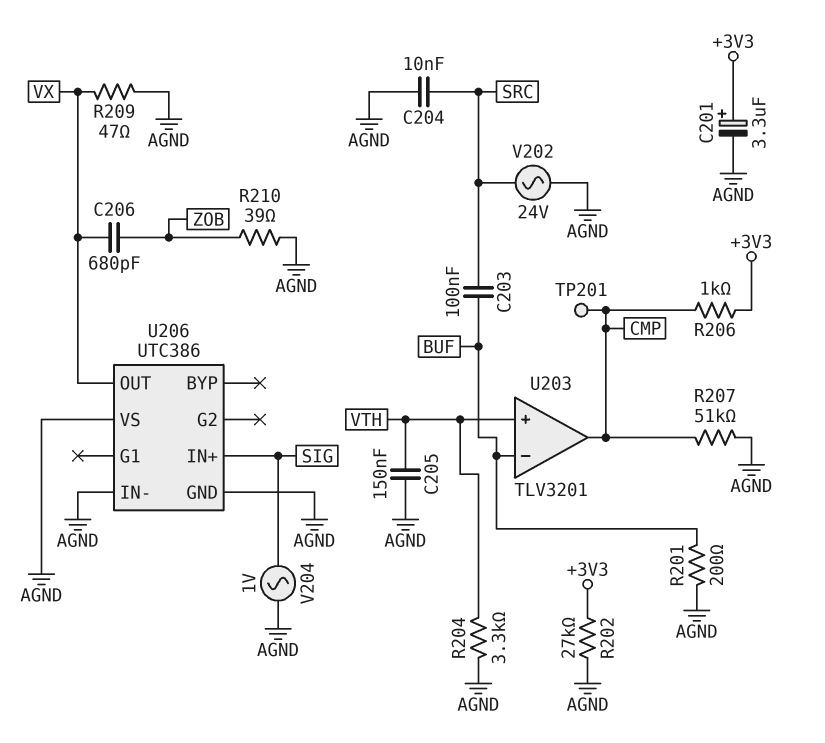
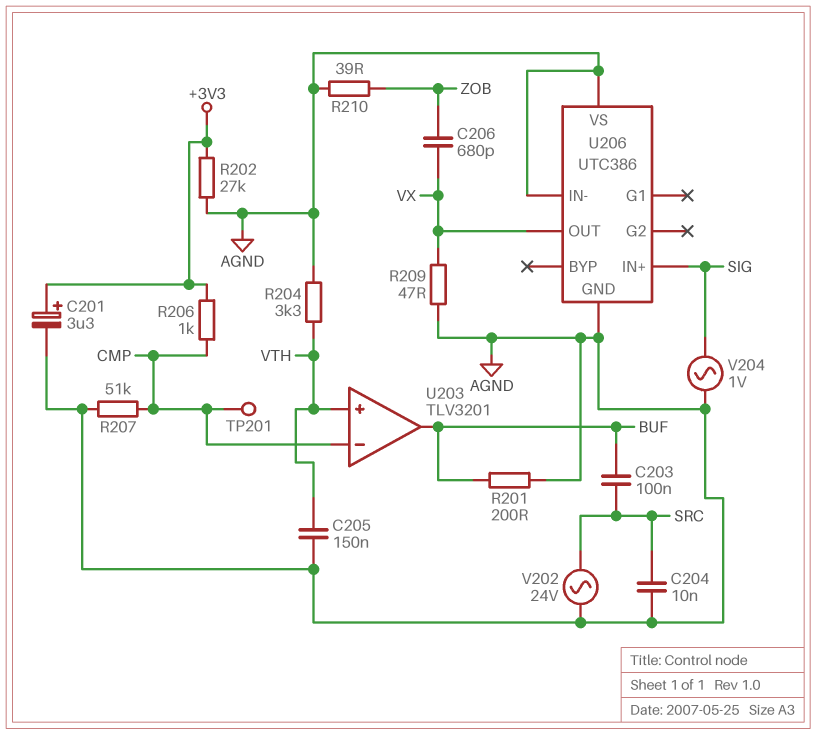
U203 pin in-: BUF -> CMP
U203 pin out: CMP -> BUF

